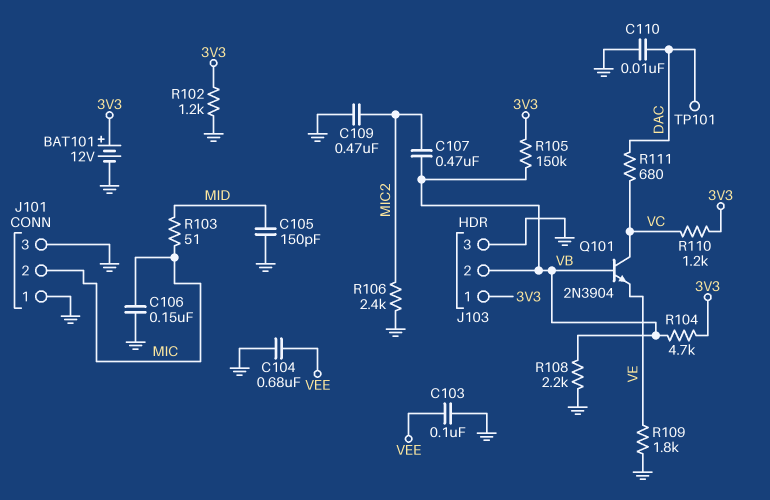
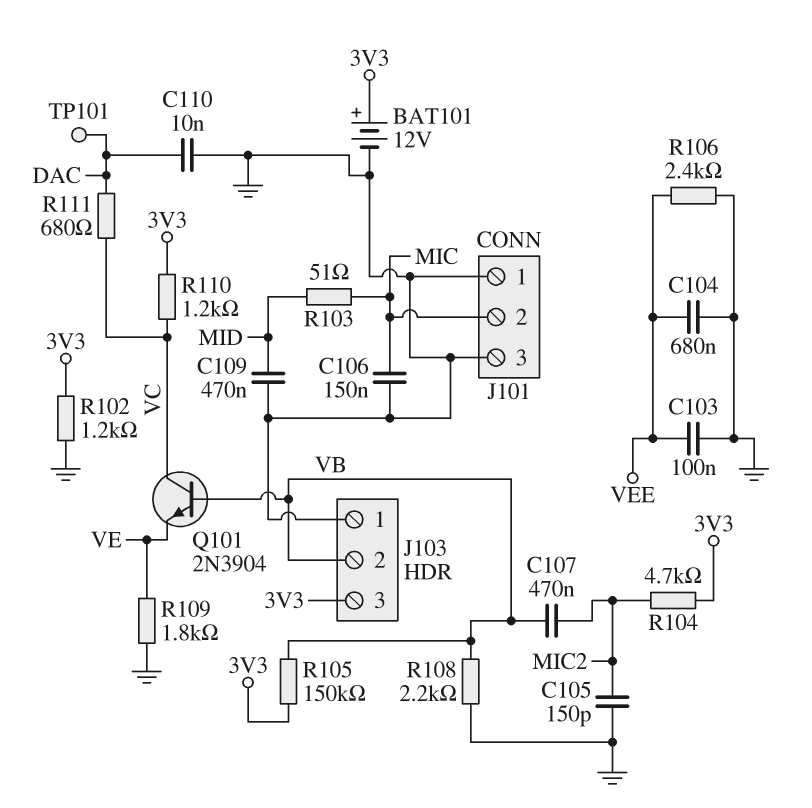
C105: 150pF (GND, MID) -> 150pF (GND, MIC2)
C109: 470nF (GND, MIC2) -> 470nF (GND, MID)
J103 pin 1: 3V3 -> GND
J103 pin 3: GND -> 3V3
R104: 4.7k (3V3, VB) -> 4.7k (3V3, MIC2)
R106: 2.4k (GND, MIC2) -> 2.4k (GND, VEE)

